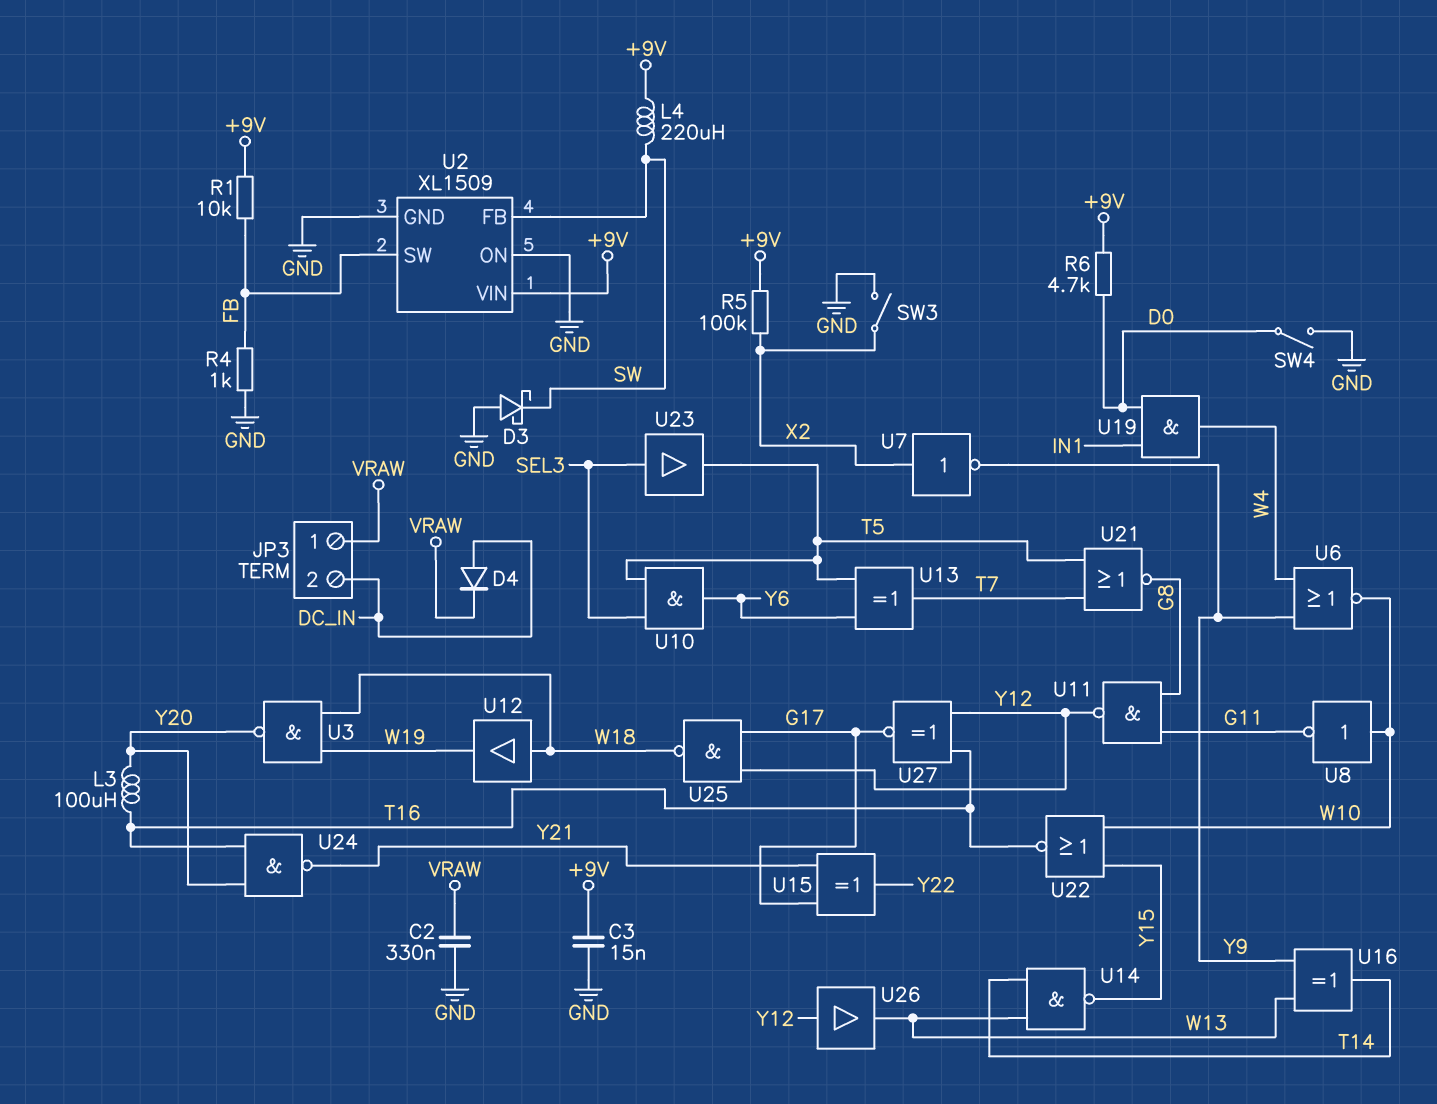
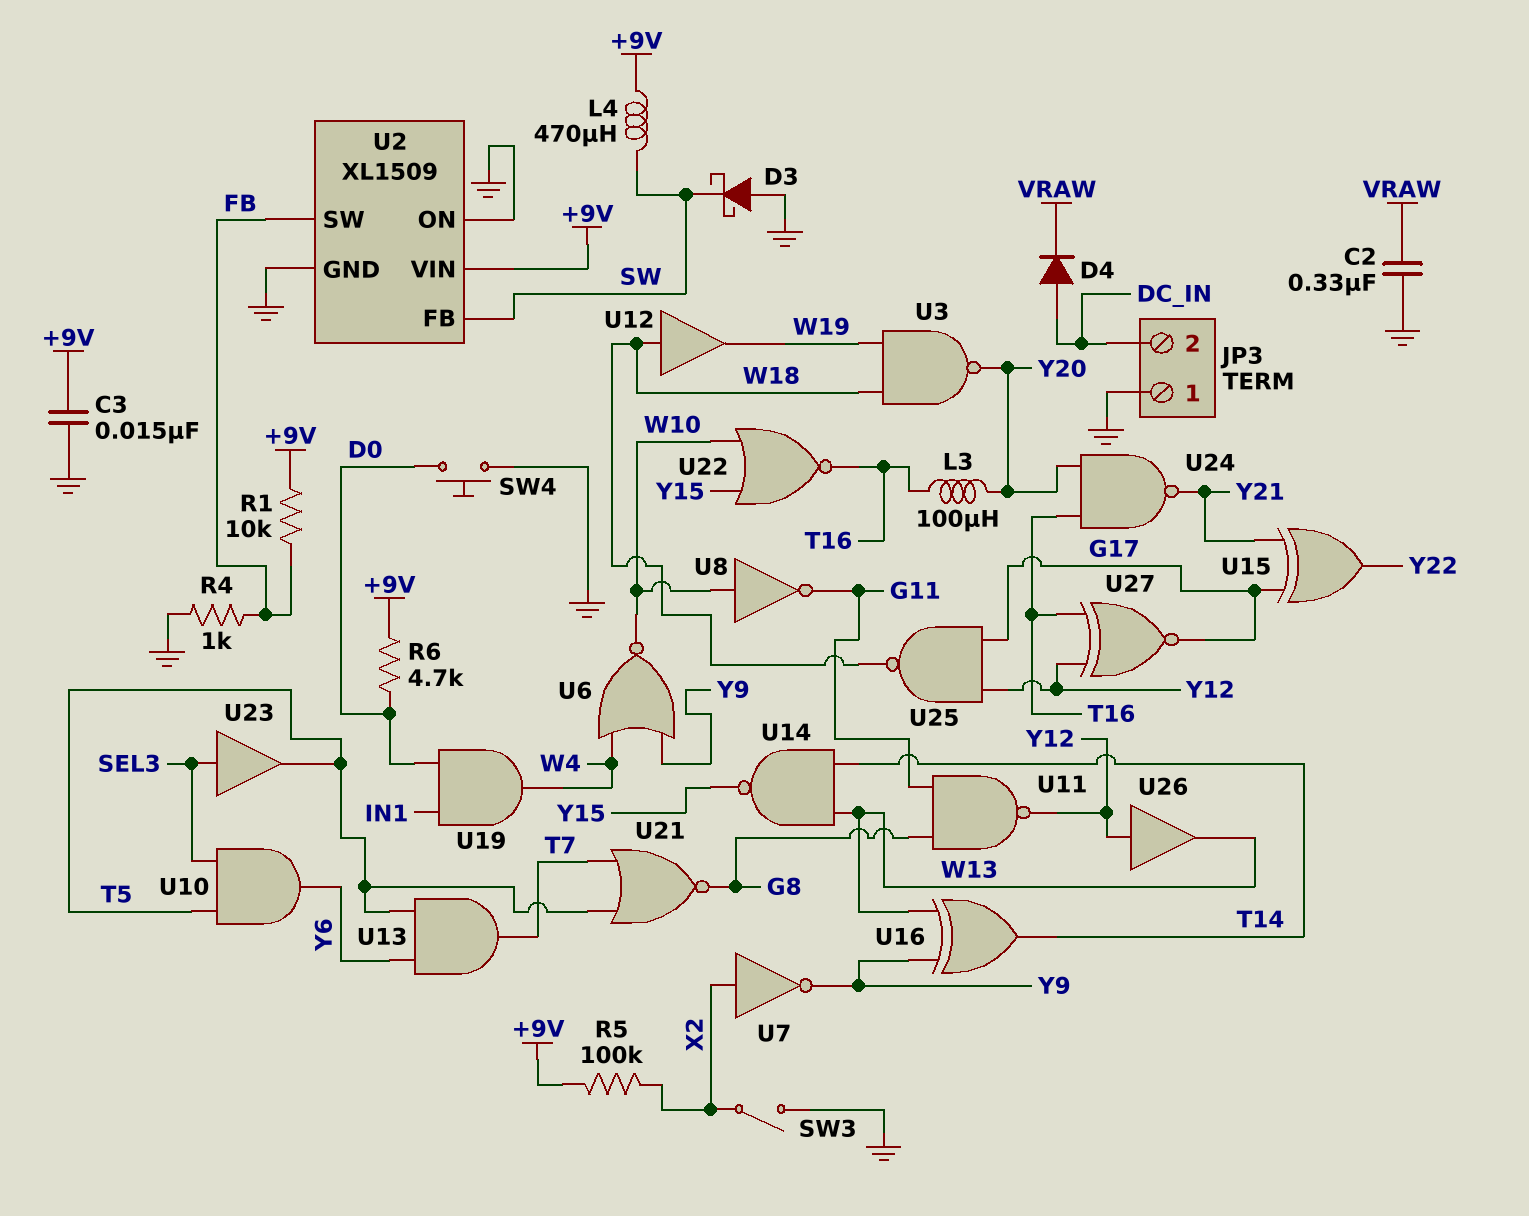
JP3 pin 1: VRAW -> GND
L4: 220uH (+9V, SW) -> 470uH (+9V, SW)
SW4: switch (D0, GND) -> button (D0, GND)
U13: XOR (in T5, in Y6, out T7) -> AND (in T5, in Y6, out T7)

